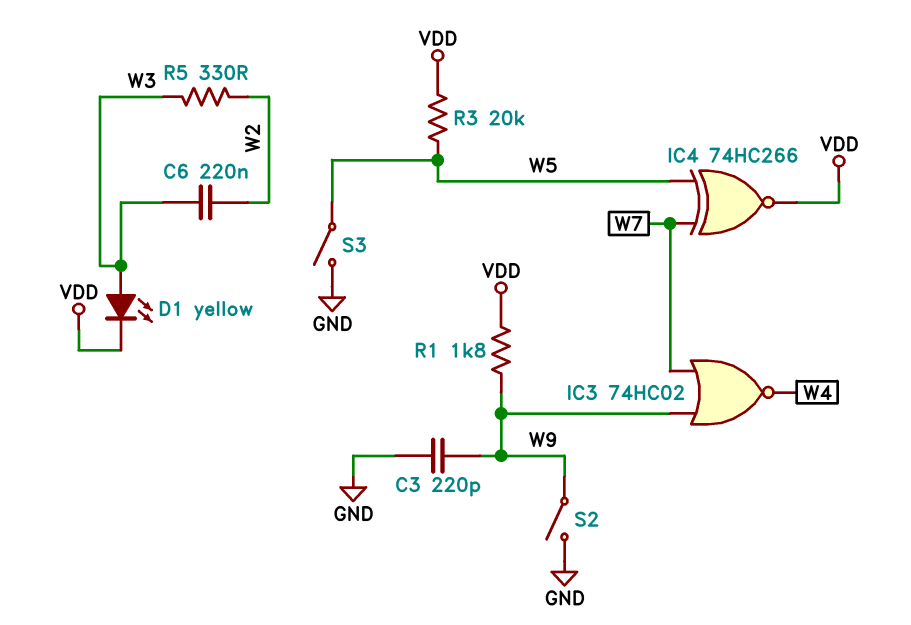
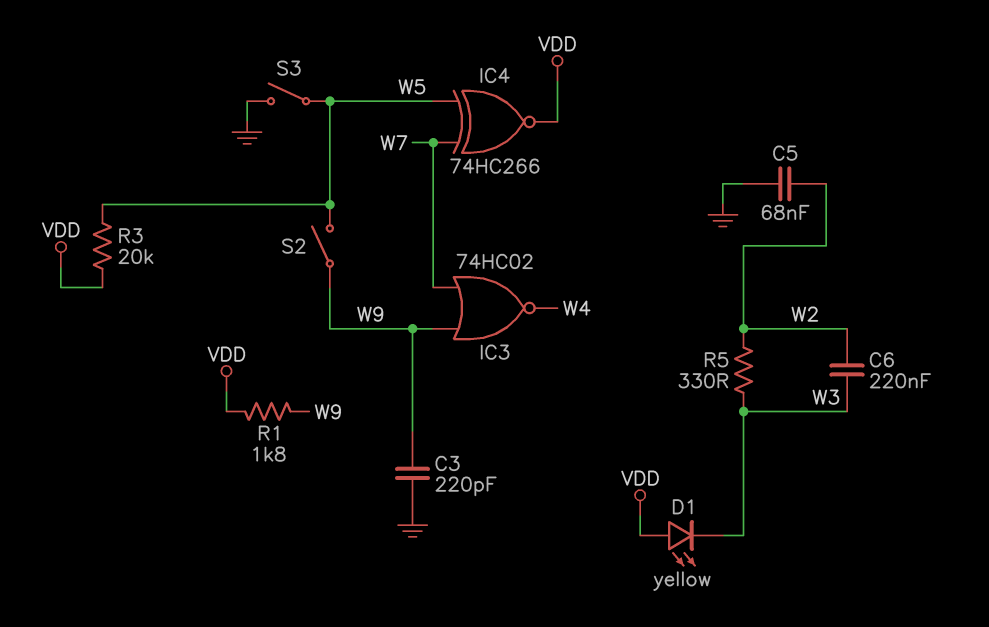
C5: none -> 68nF (GND, W2)
D1: LED yellow (A W3, K VDD) -> LED yellow (A VDD, K W3)
S2: switch (GND, W9) -> switch (W5, W9)

